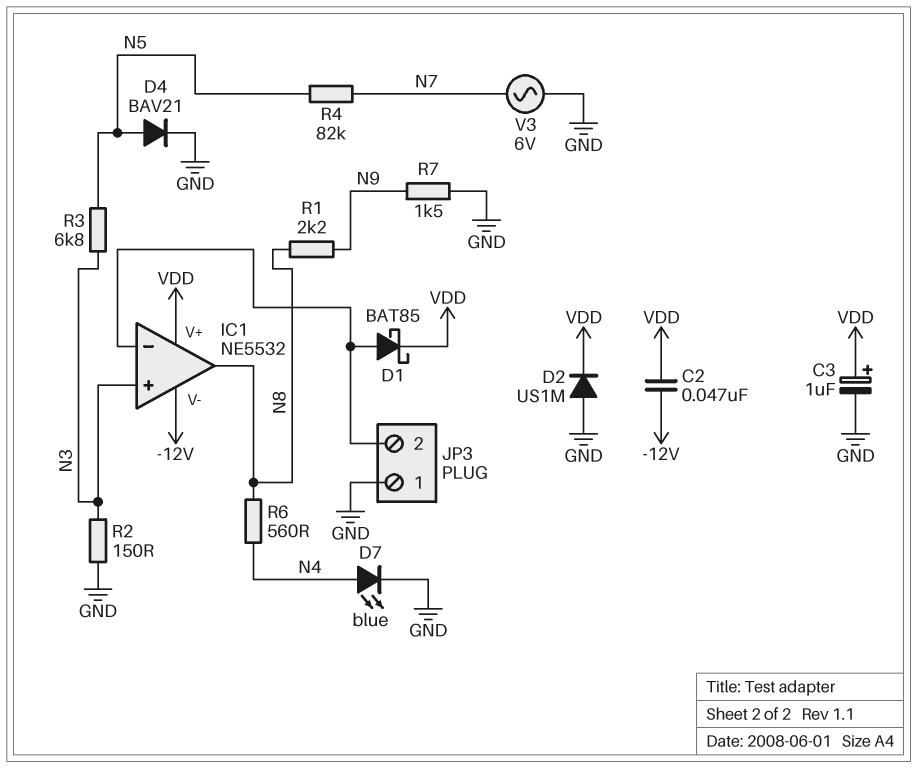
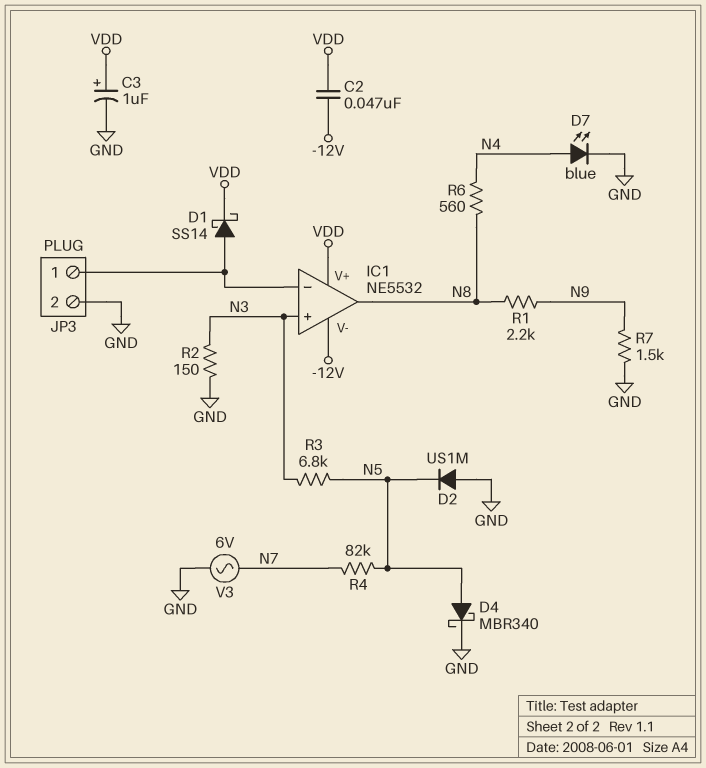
D1: schottky BAT85 (A IC1/in-, K VDD) -> schottky SS14 (A IC1/in-, K VDD)
D2: diode US1M (A GND, K VDD) -> diode US1M (A GND, K N5)
D4: diode BAV21 (A N5, K GND) -> schottky MBR340 (A N5, K GND)
JP3 pin 1: GND -> IC1/in-
JP3 pin 2: IC1/in- -> GND

